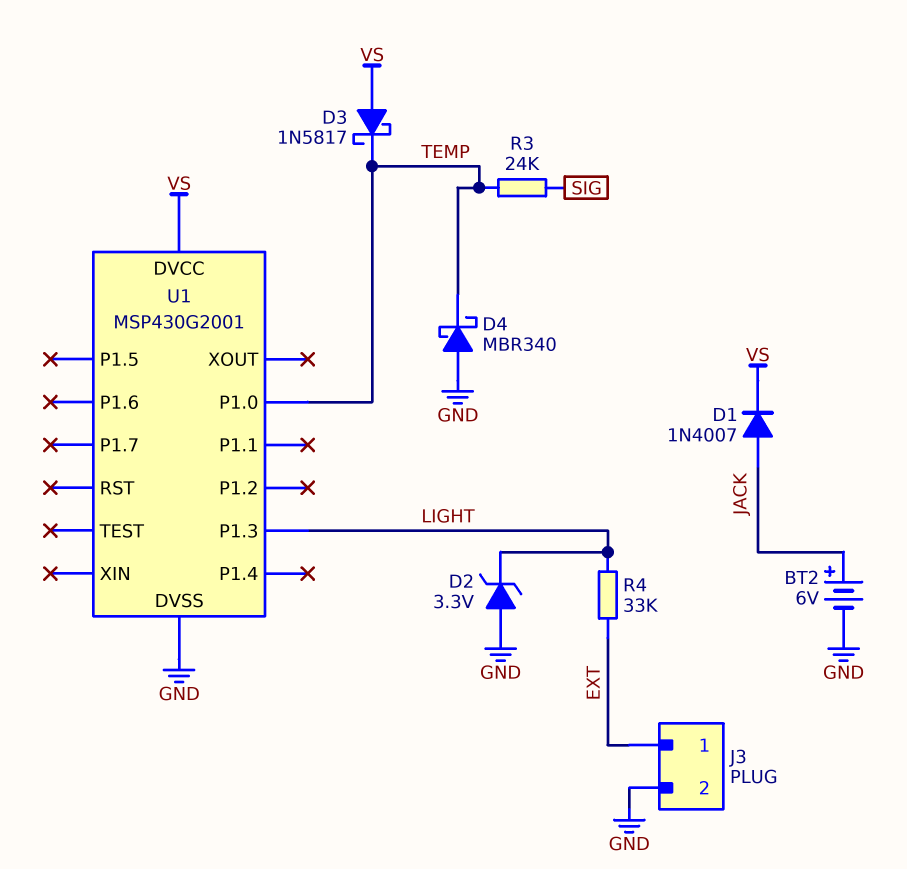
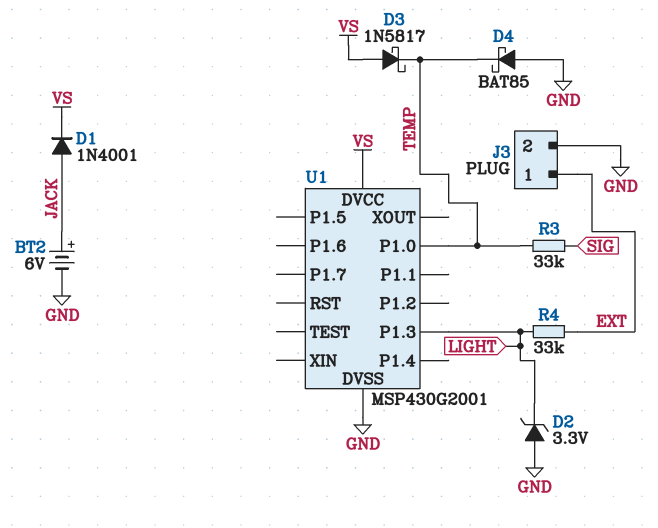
D1: diode 1N4007 (A JACK, K VS) -> diode 1N4001 (A JACK, K VS)
D4: schottky MBR340 (A GND, K TEMP) -> schottky BAT85 (A GND, K TEMP)
R3: 24k (SIG, TEMP) -> 33k (SIG, TEMP)

